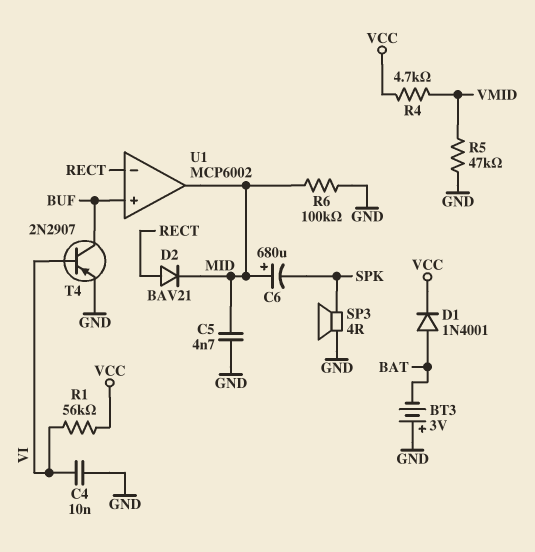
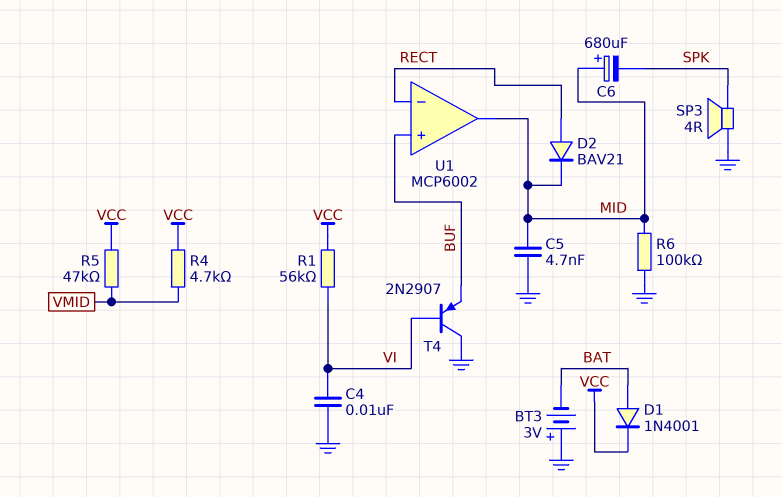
R5: 47k (GND, VMID) -> 47k (VCC, VMID)
T4: PNP 2N2907 (B VI, C BUF, E GND) -> PNP 2N2907 (B VI, C GND, E BUF)

